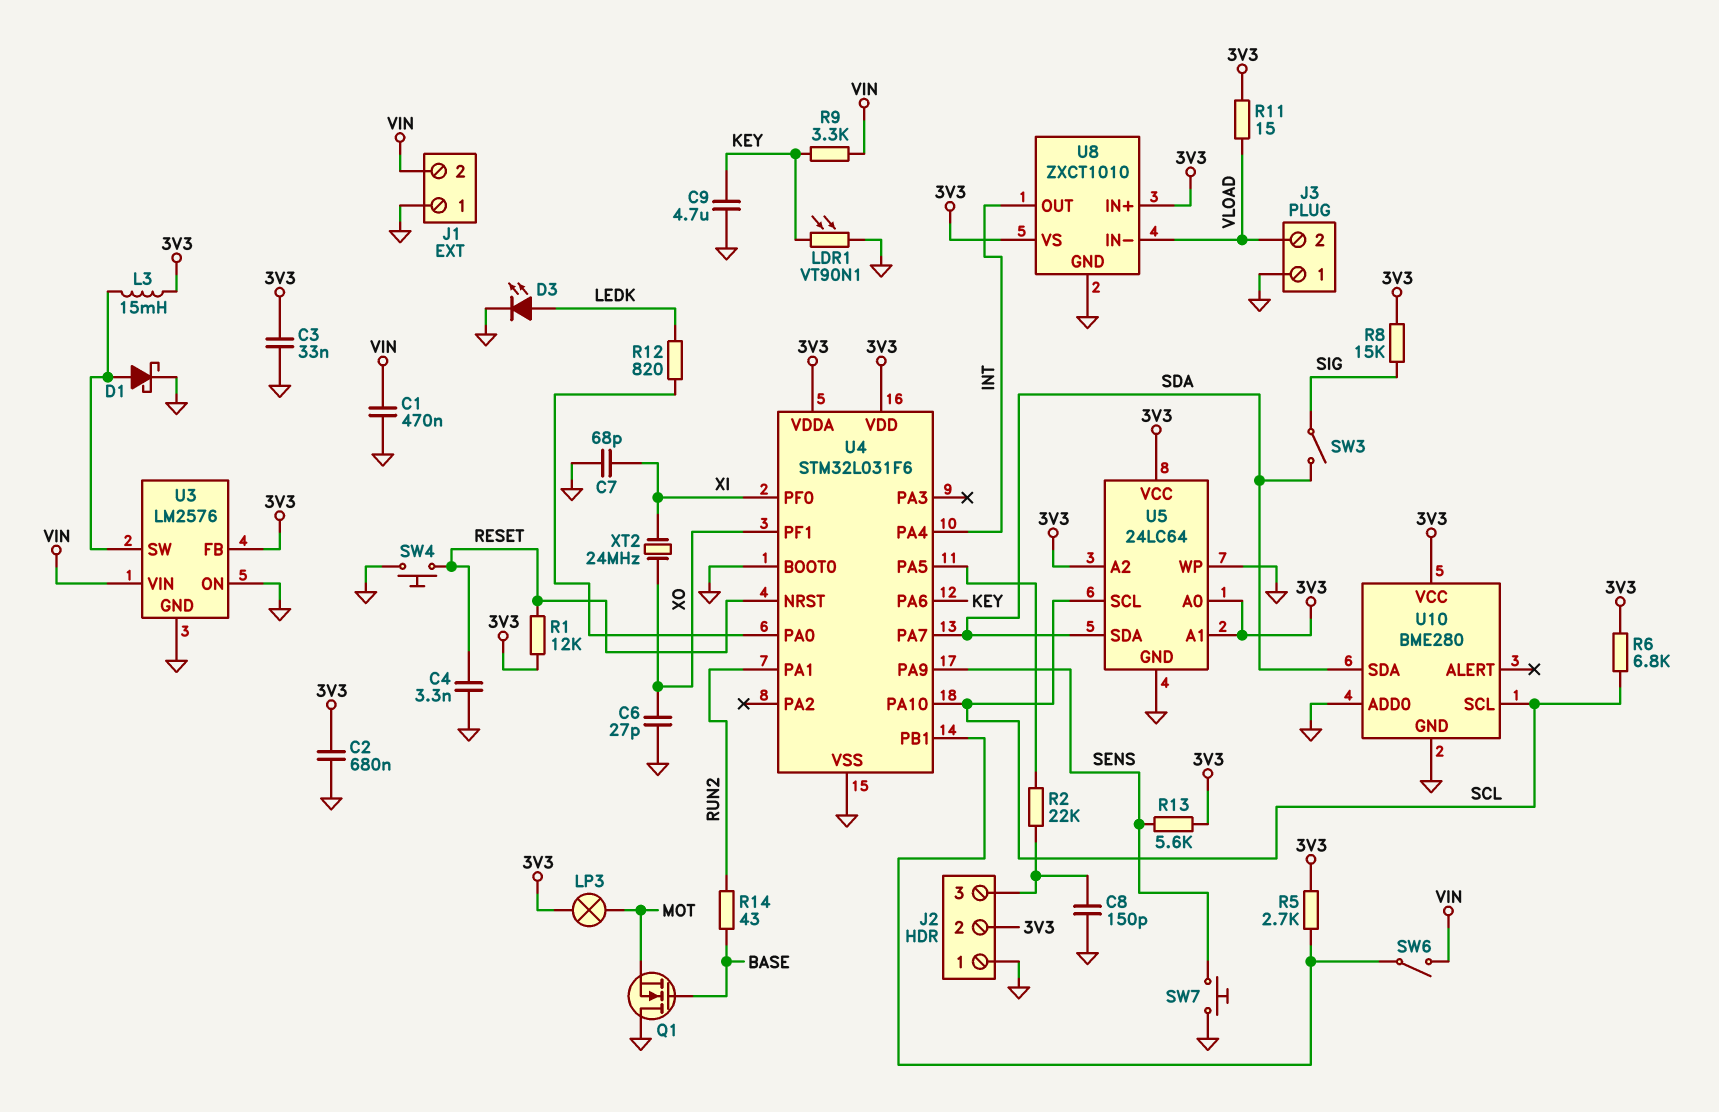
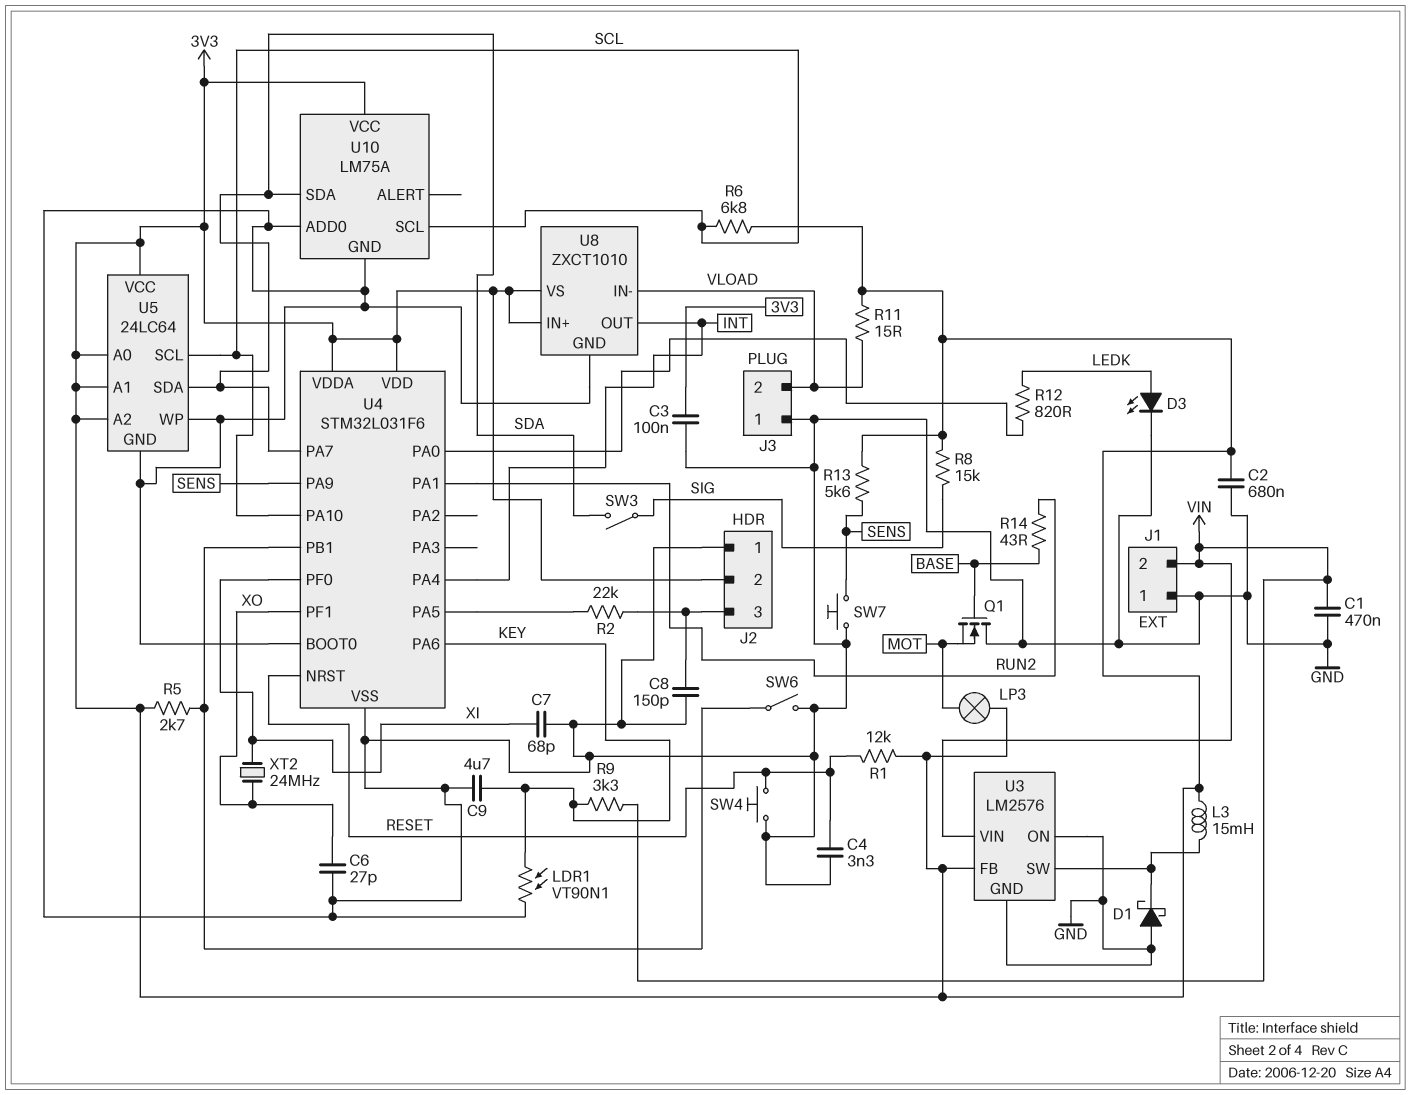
C3: 33nF (3V3, GND) -> 100nF (3V3, GND)
D1: schottky (A U3/SW, K GND) -> schottky (A GND, K U3/SW)
SW6: switch (U4/PB1, VIN) -> switch (GND, U4/PB1)
U10: BME280 -> LM75A

